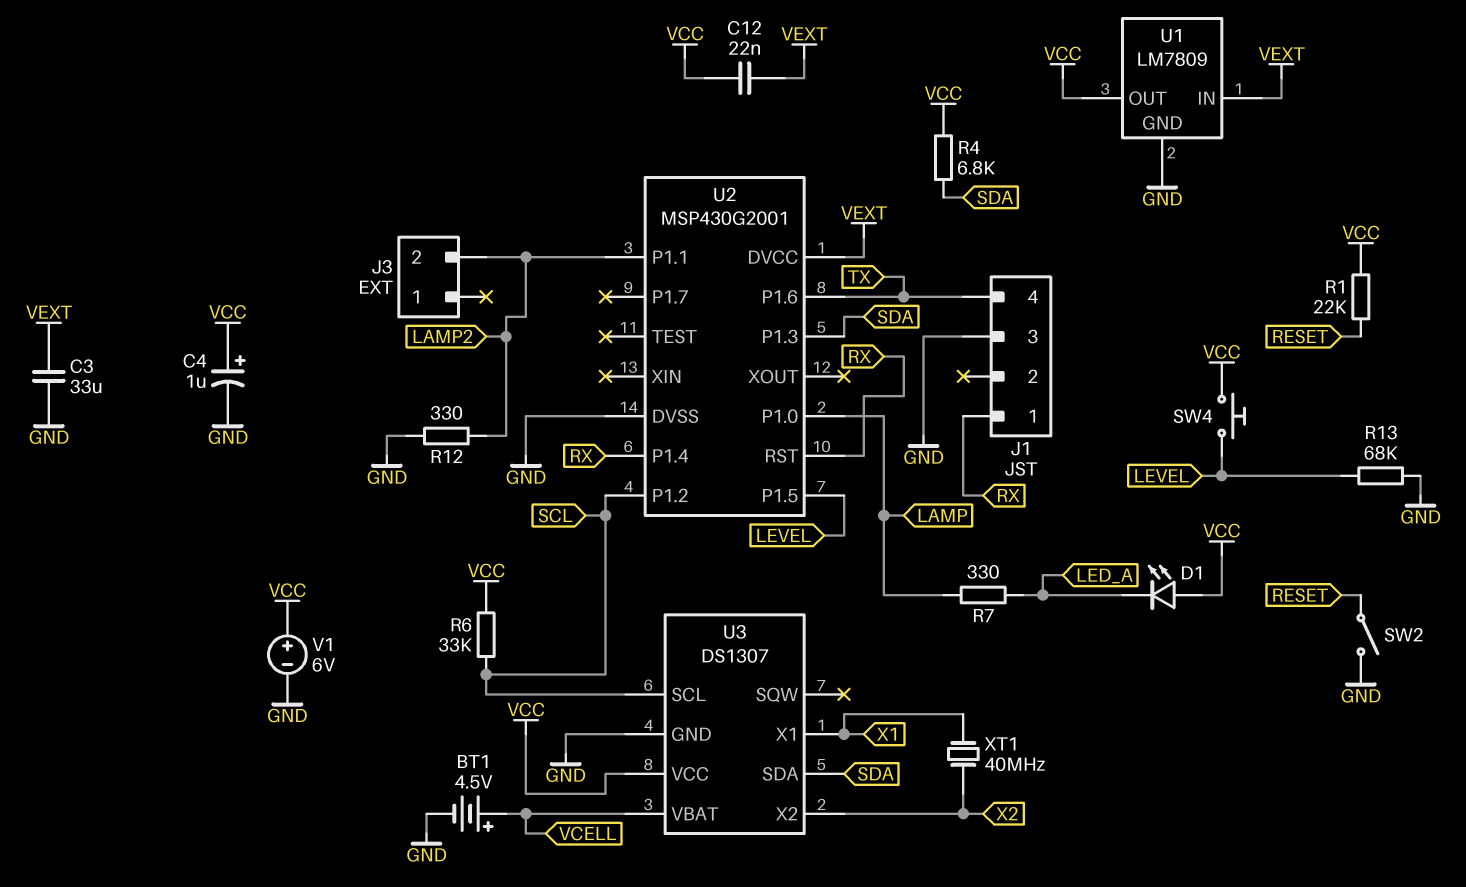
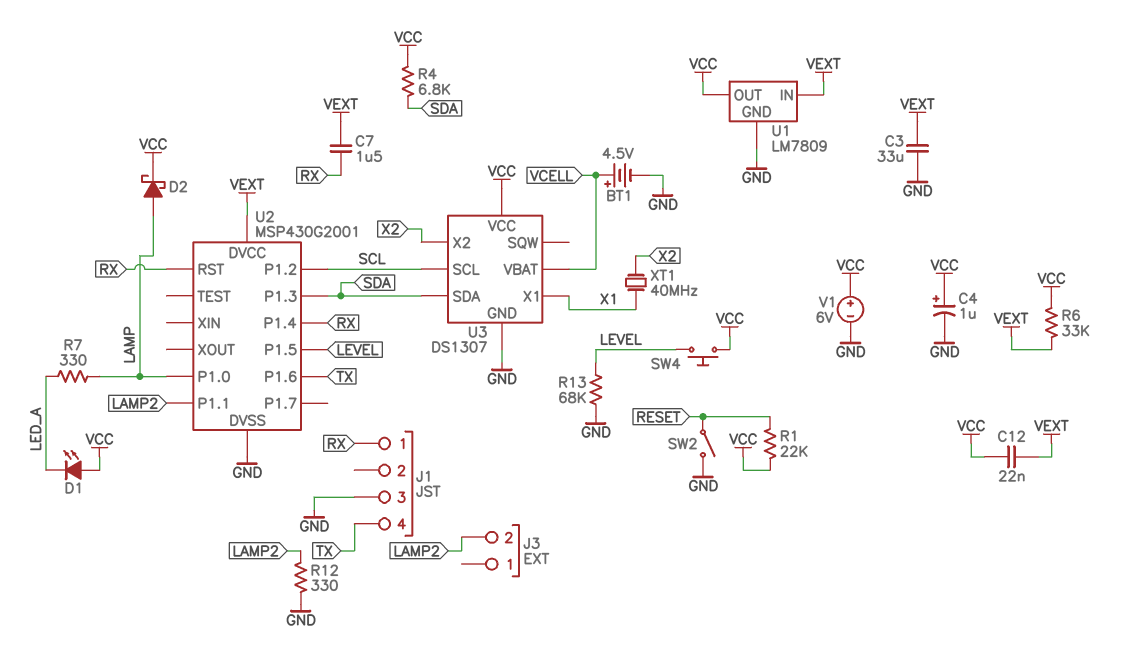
C7: none -> 1.5uF (RX, VEXT)
D2: none -> schottky (A LAMP, K VCC)
R6: 33k (SCL, VCC) -> 33k (VCC, VEXT)

